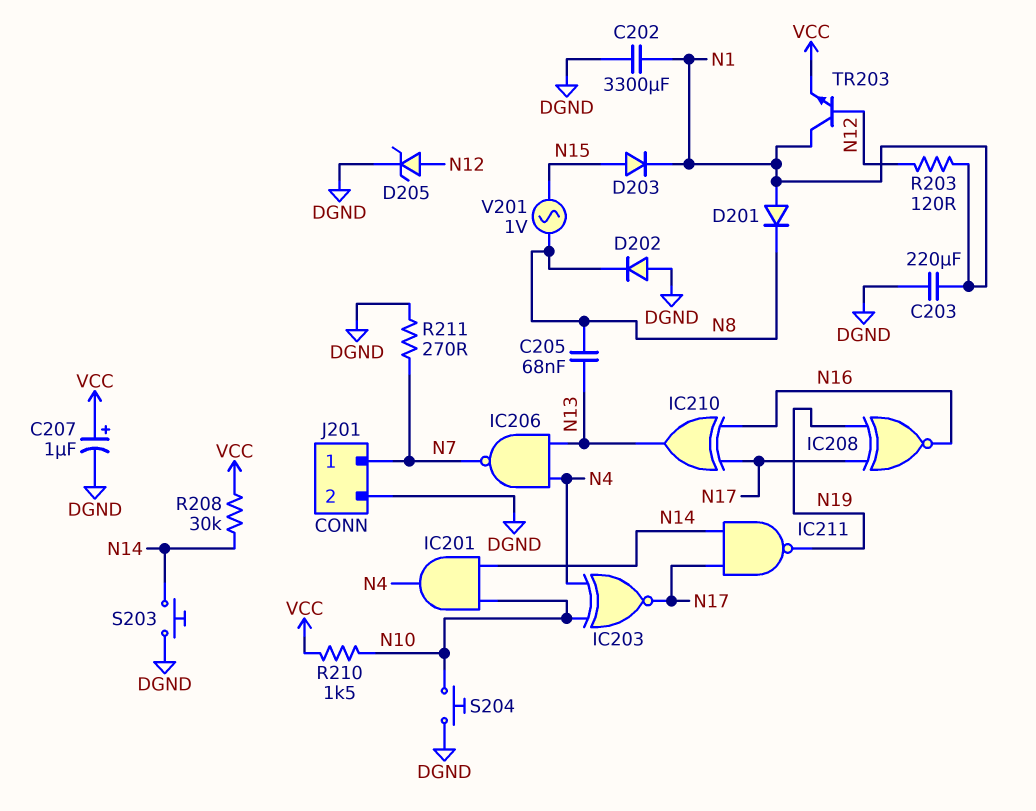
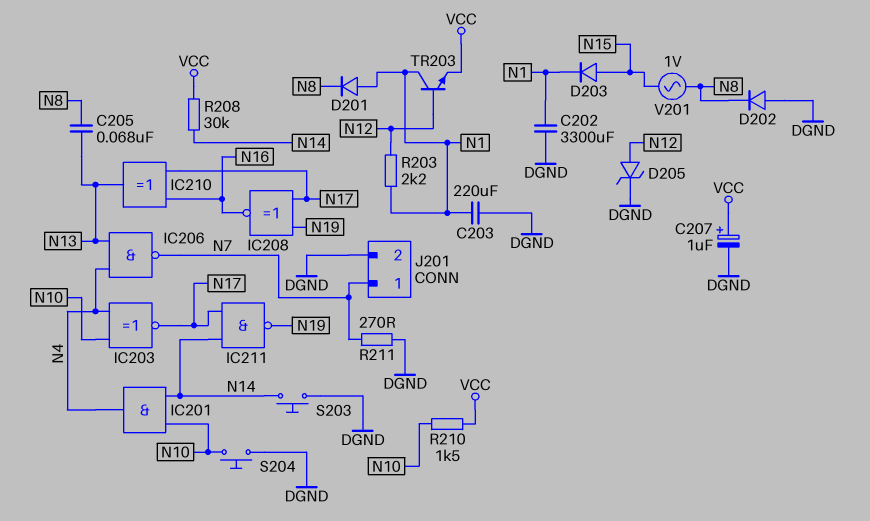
R203: 120 (N1, N12) -> 2.2k (N1, N12)

